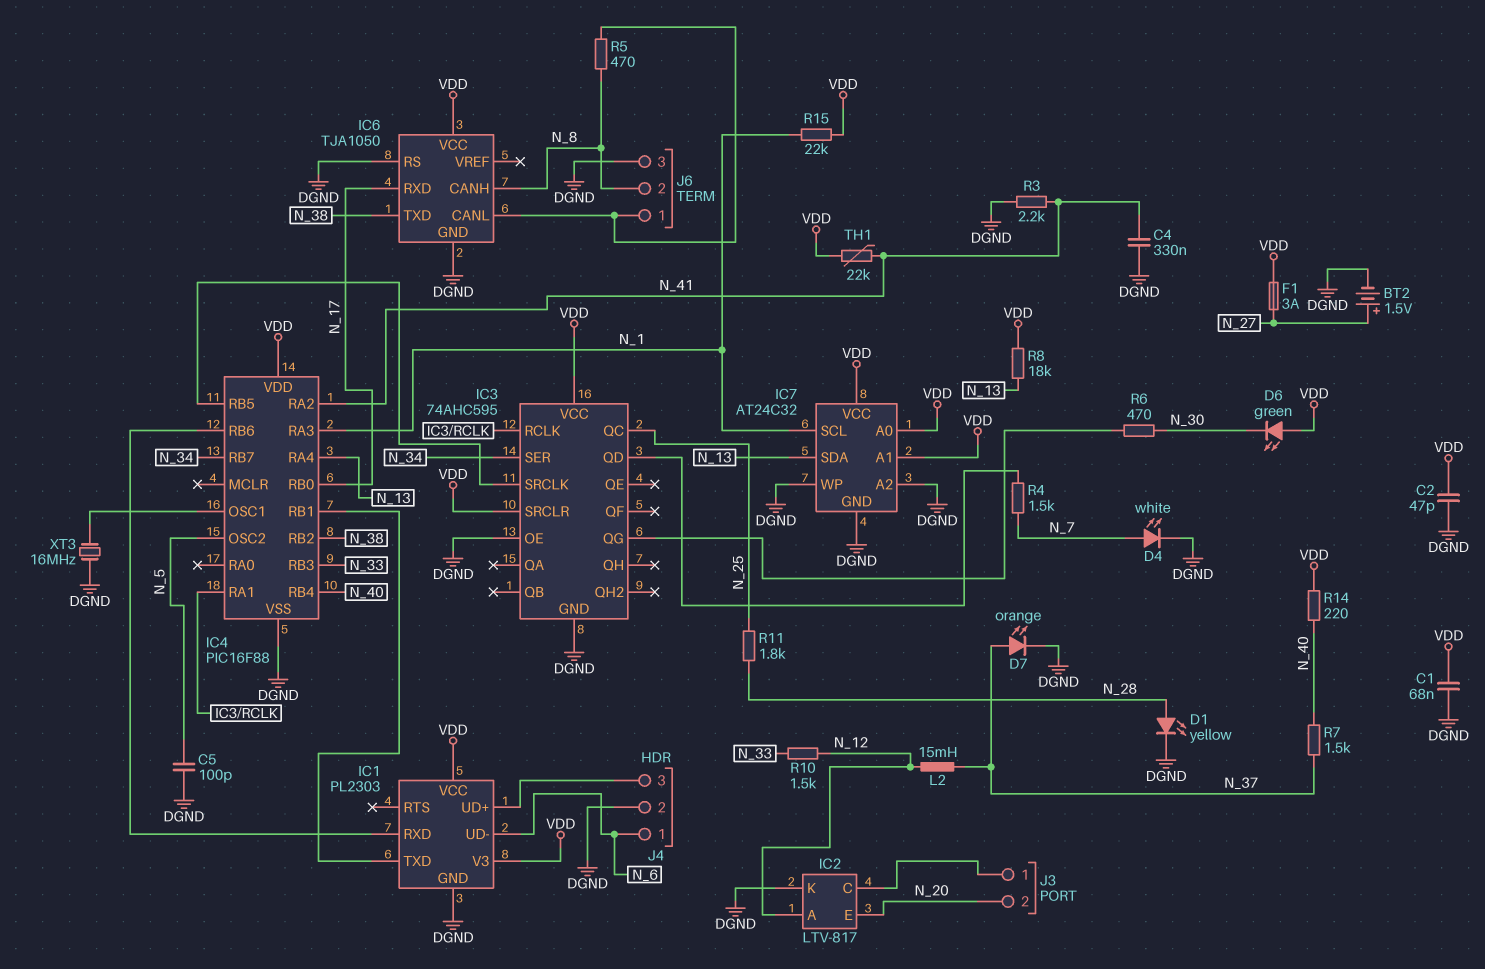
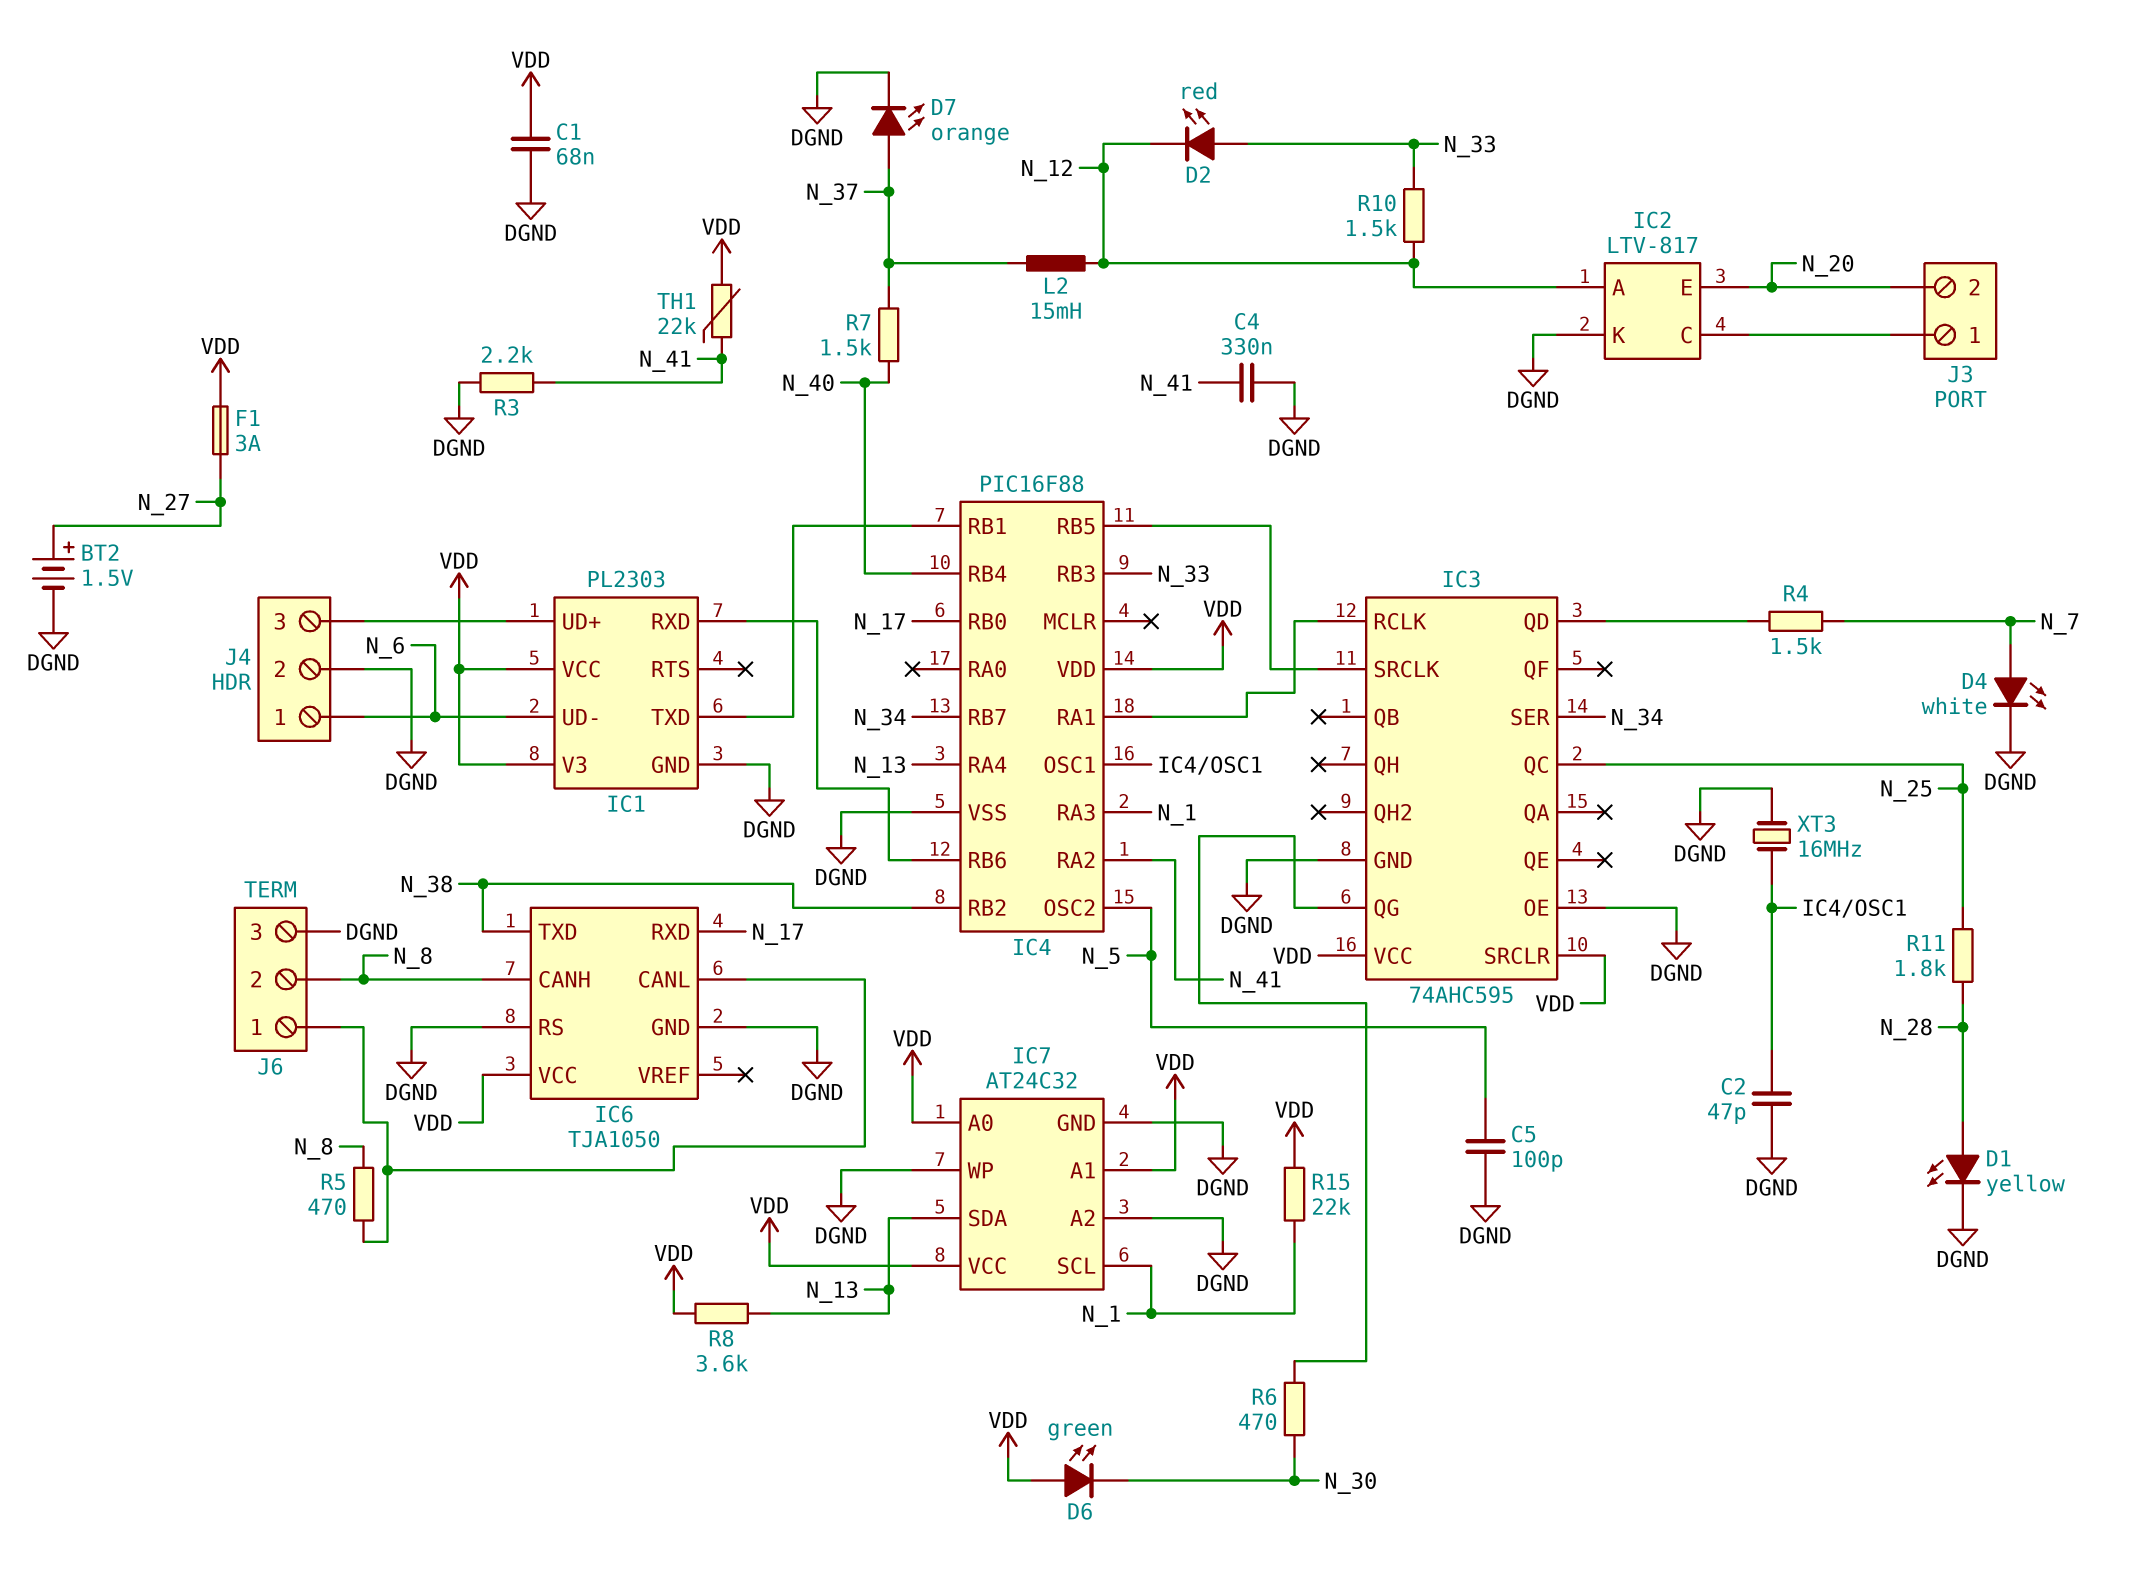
C2: 47pF (DGND, VDD) -> 47pF (DGND, IC4/OSC1)
D2: none -> LED red (A N_33, K N_12)
R8: 18k (N_13, VDD) -> 3.6k (N_13, VDD)
R14: 220 (N_40, VDD) -> none

